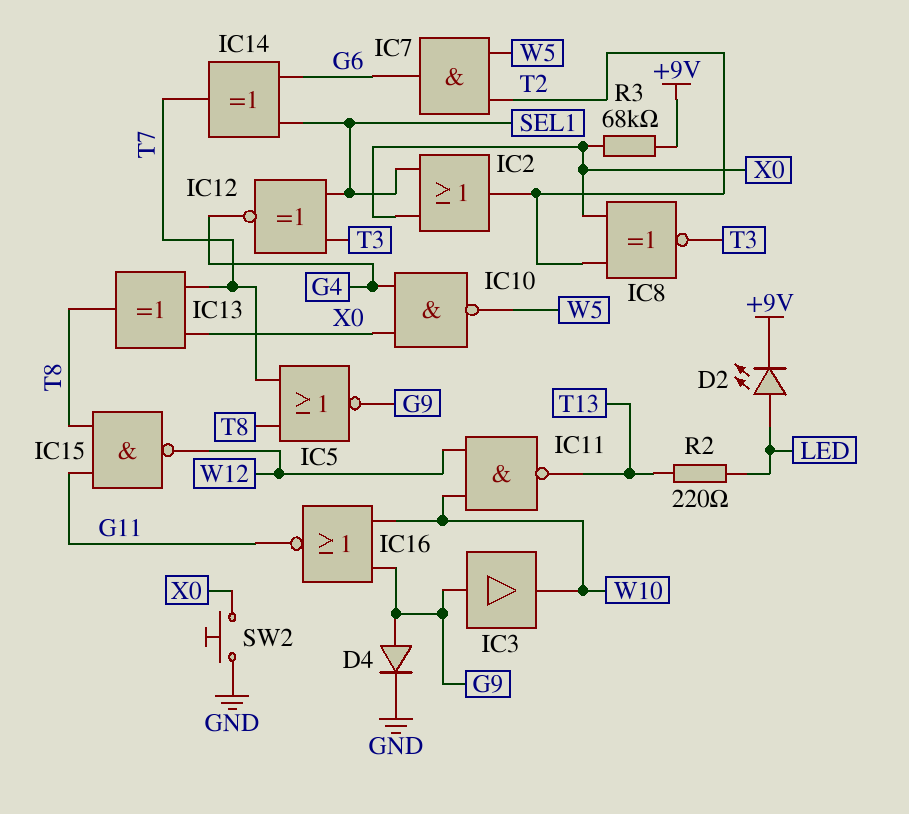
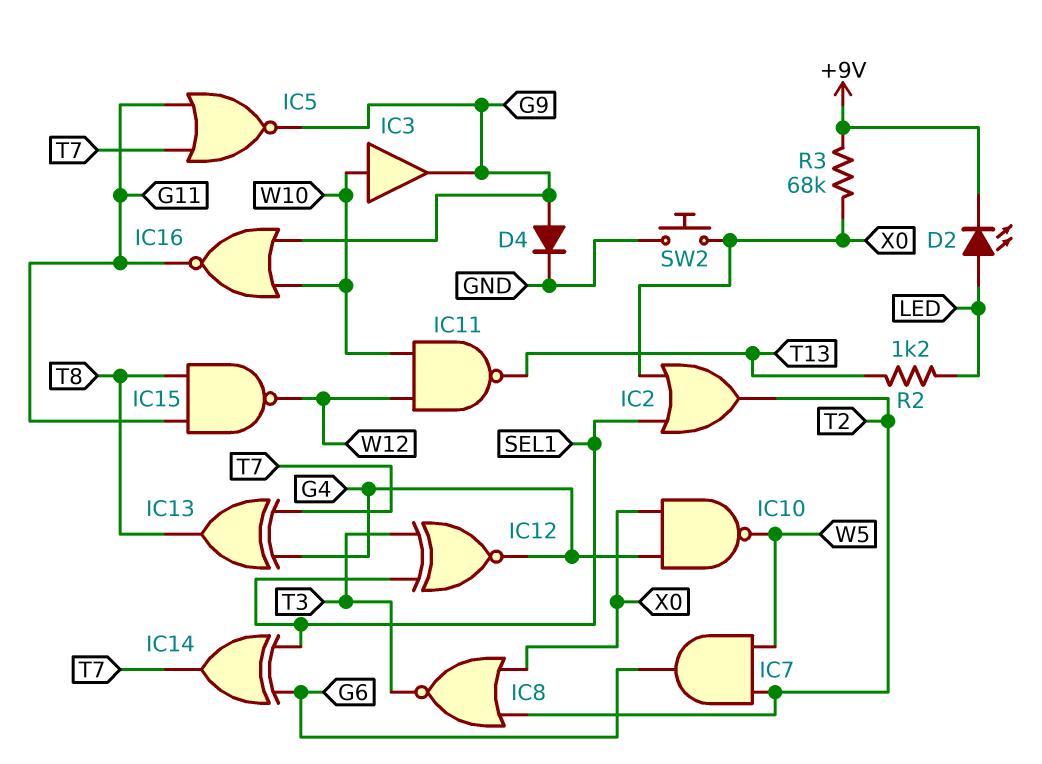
IC3: buffer (in G9, out W10) -> buffer (in W10, out G9)
IC5: NOR (in T7, in T8, out G9) -> NOR (in G11, in T7, out G9)
IC8: XNOR (in T2, in X0, out T3) -> NOR (in T2, in X0, out T3)
IC13: XOR (in T7, in X0, out T8) -> XOR (in G4, in T7, out T8)
R2: 220 (LED, T13) -> 1.2k (LED, T13)

